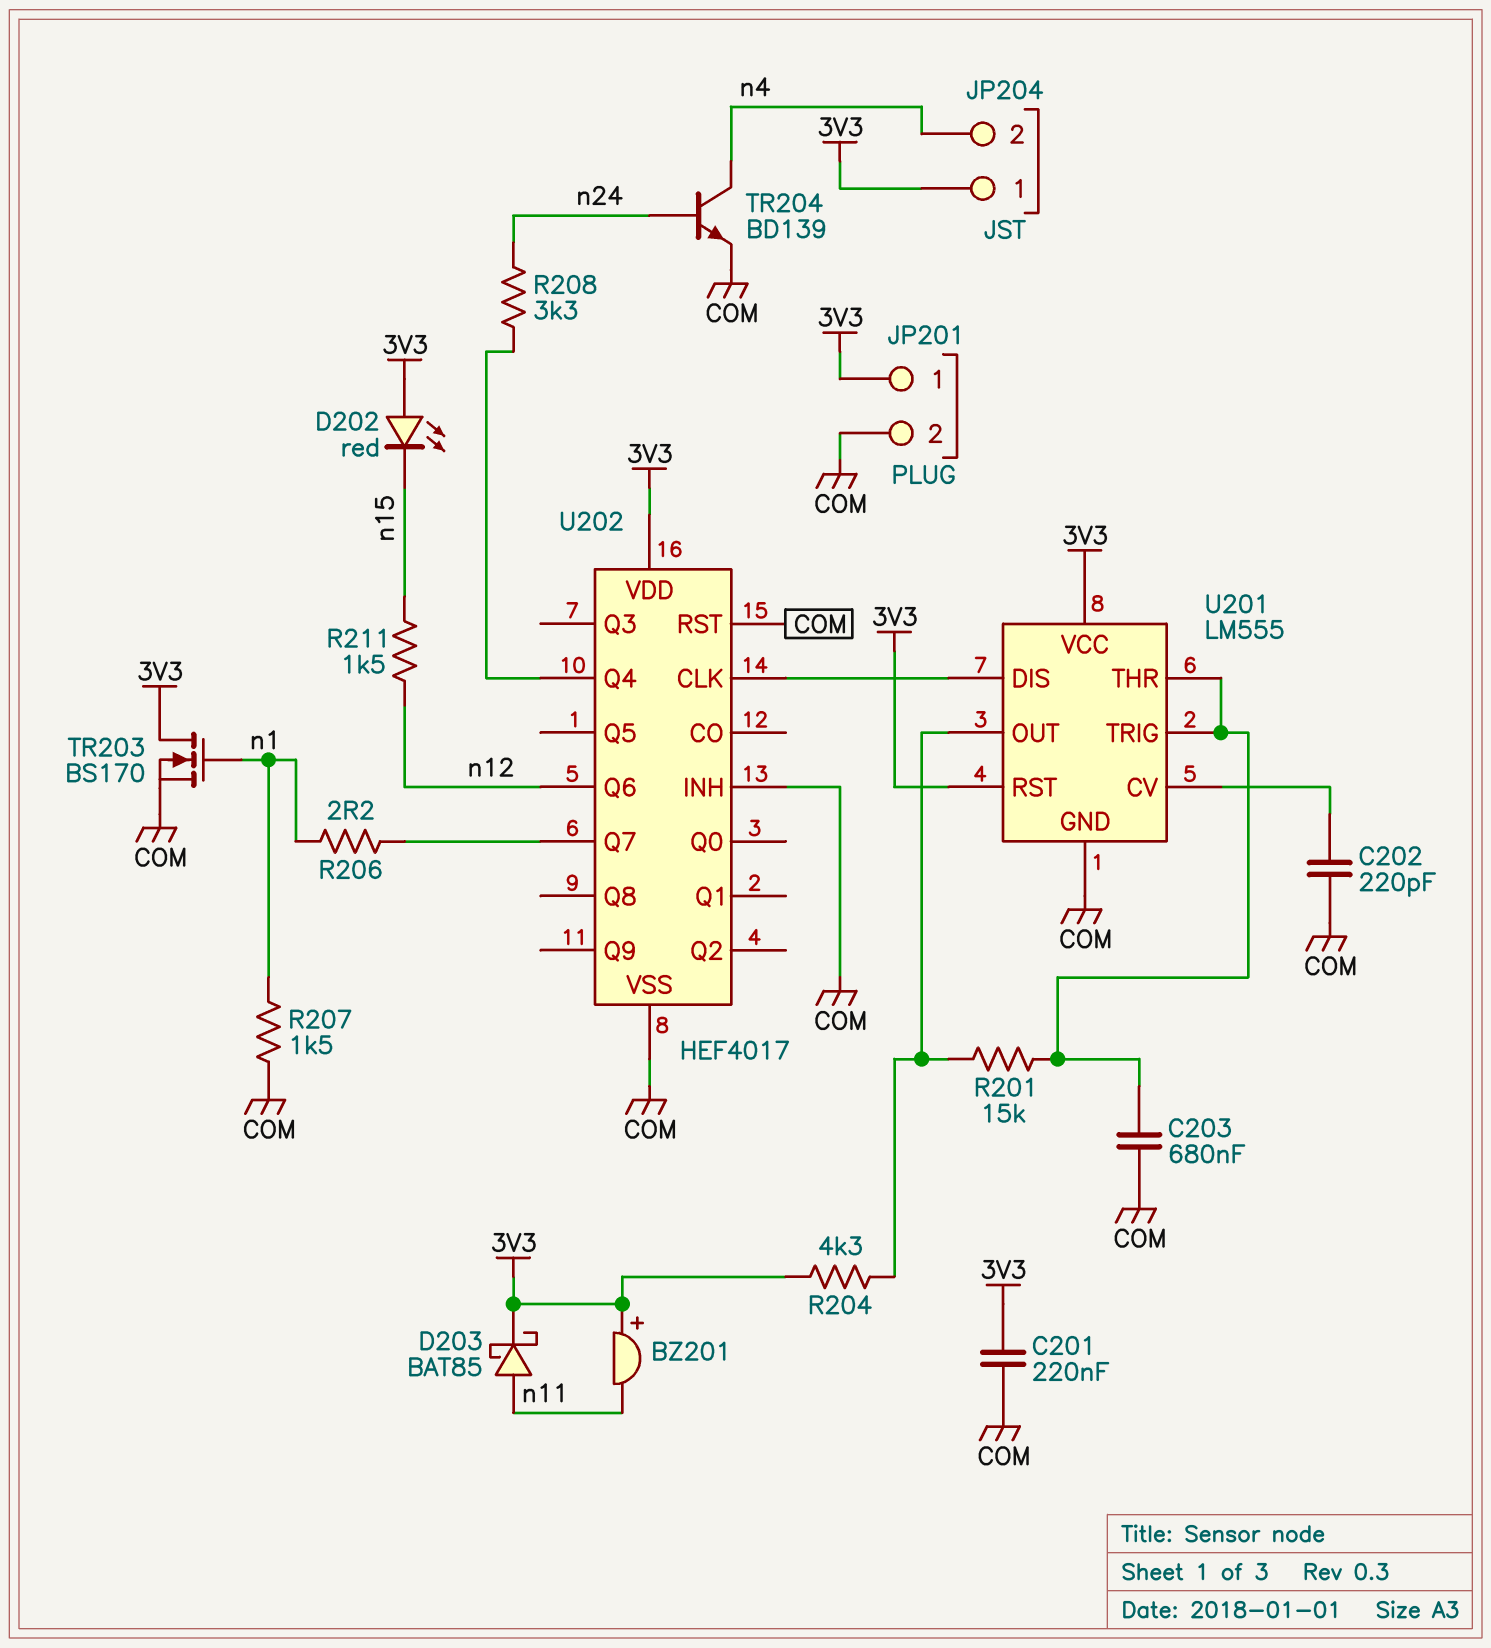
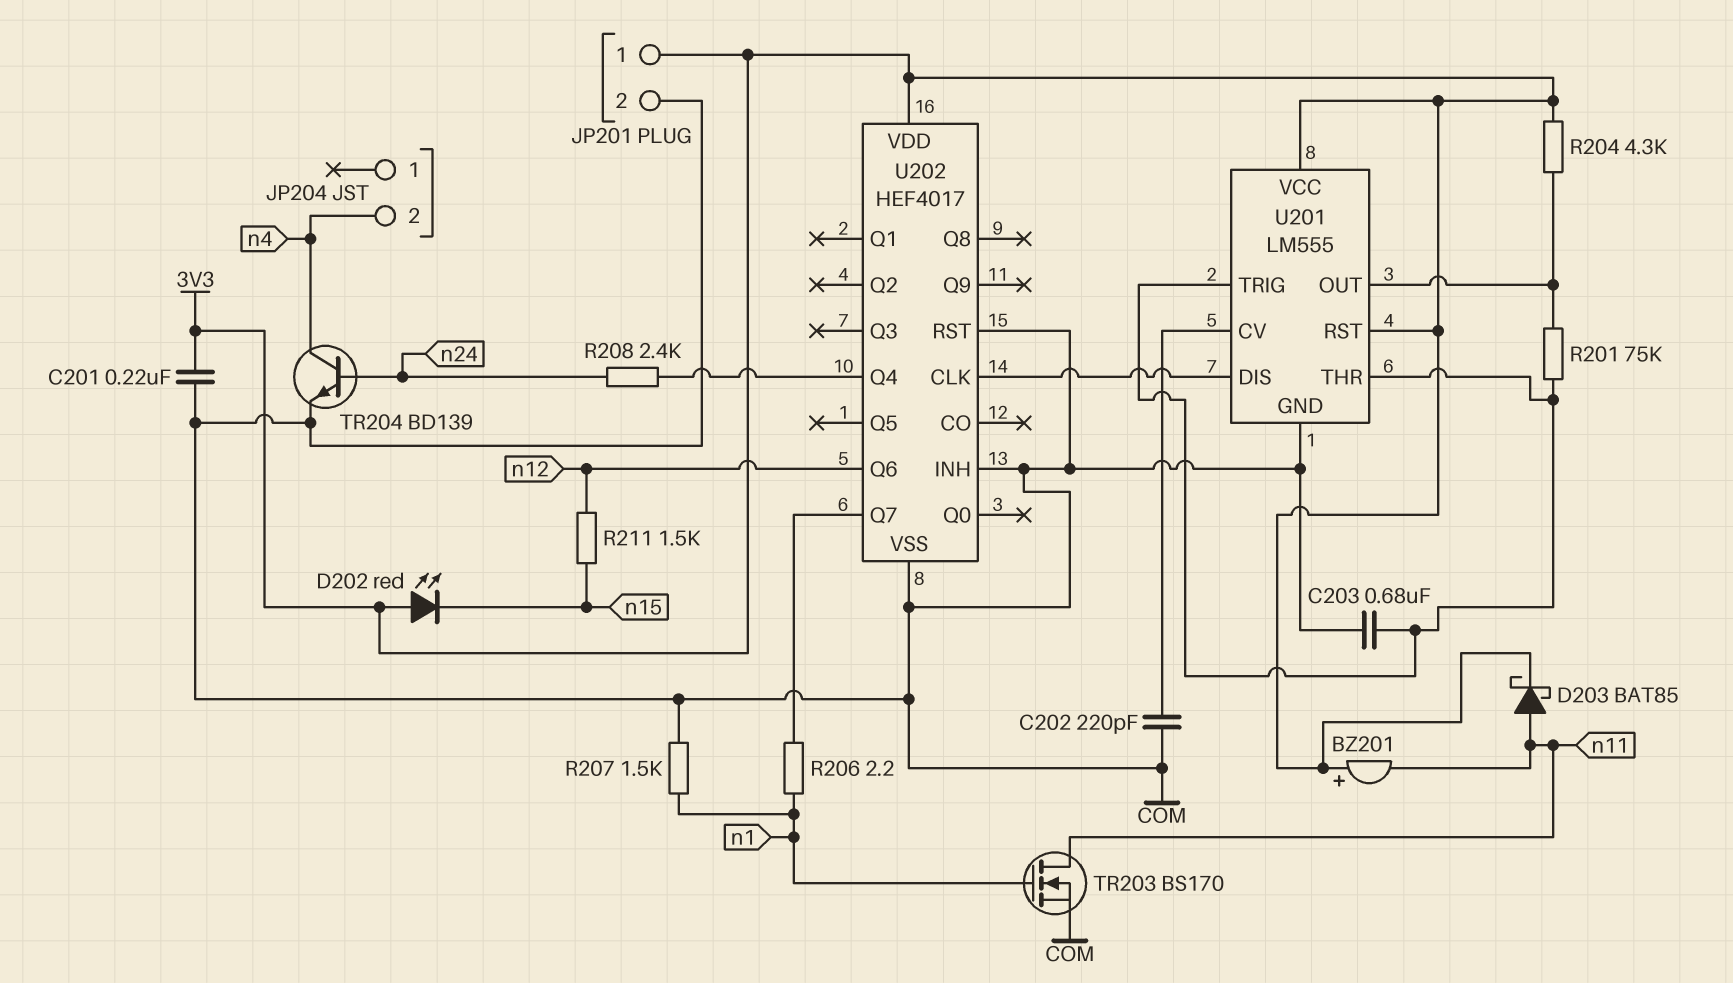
JP204 pin 1: 3V3 -> none
R201: 15k (U201/OUT, U201/THR) -> 75k (U201/OUT, U201/THR)
R208: 3.3k (U202/Q4, n24) -> 2.4k (U202/Q4, n24)
TR203: NMOS BS170 (G n1, D 3V3, S COM) -> NMOS BS170 (G n1, D n11, S COM)

